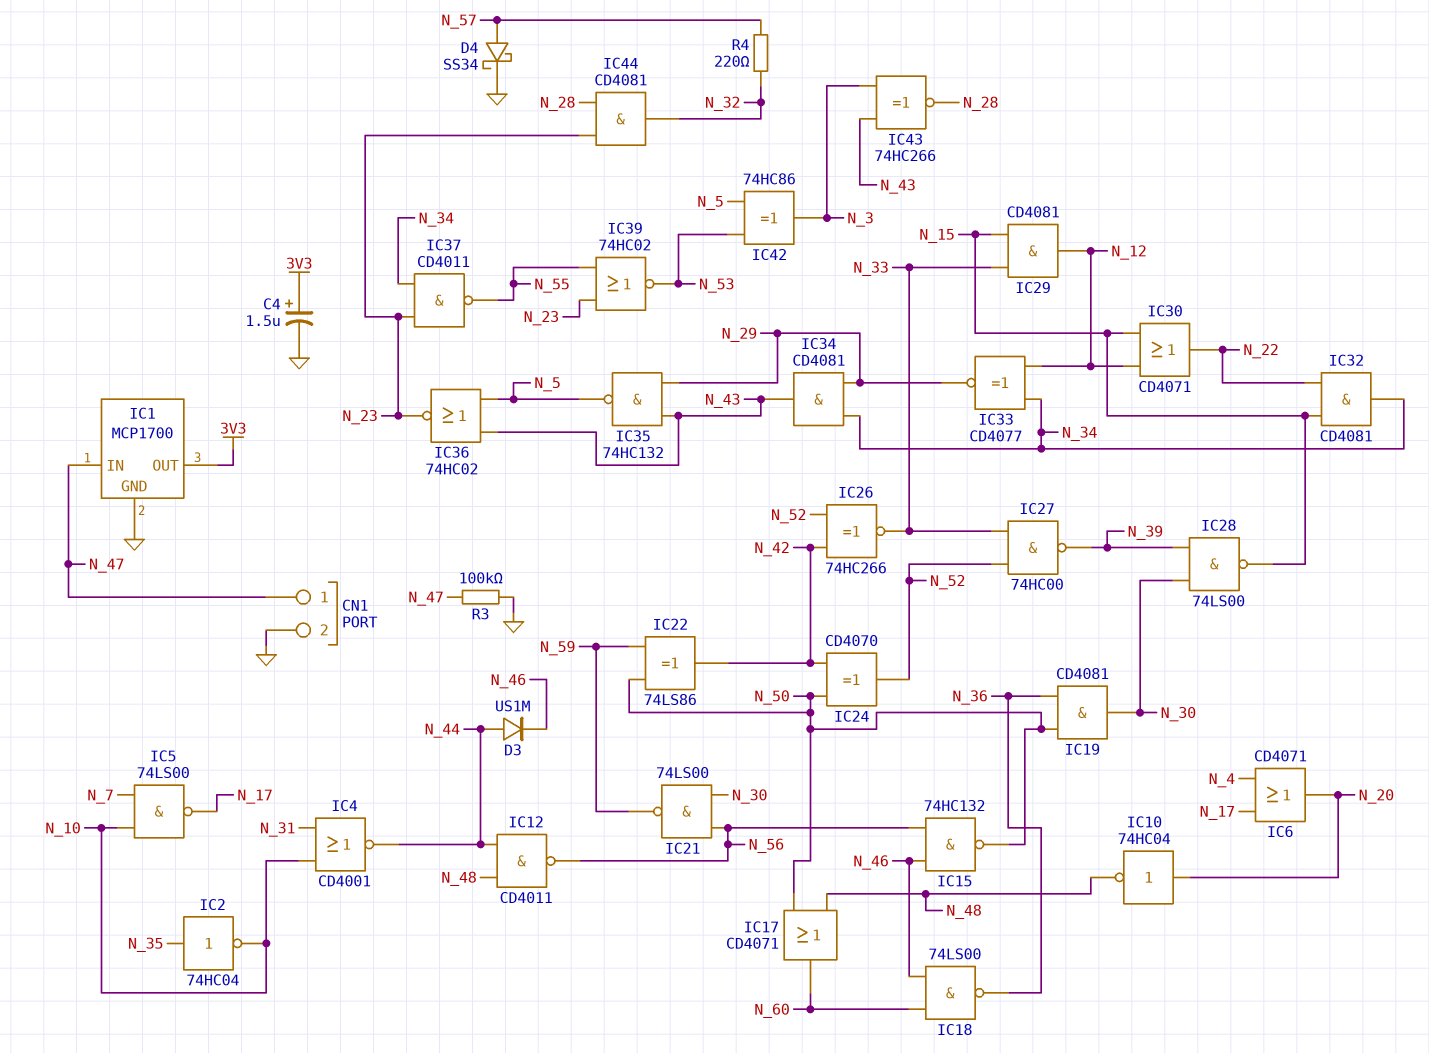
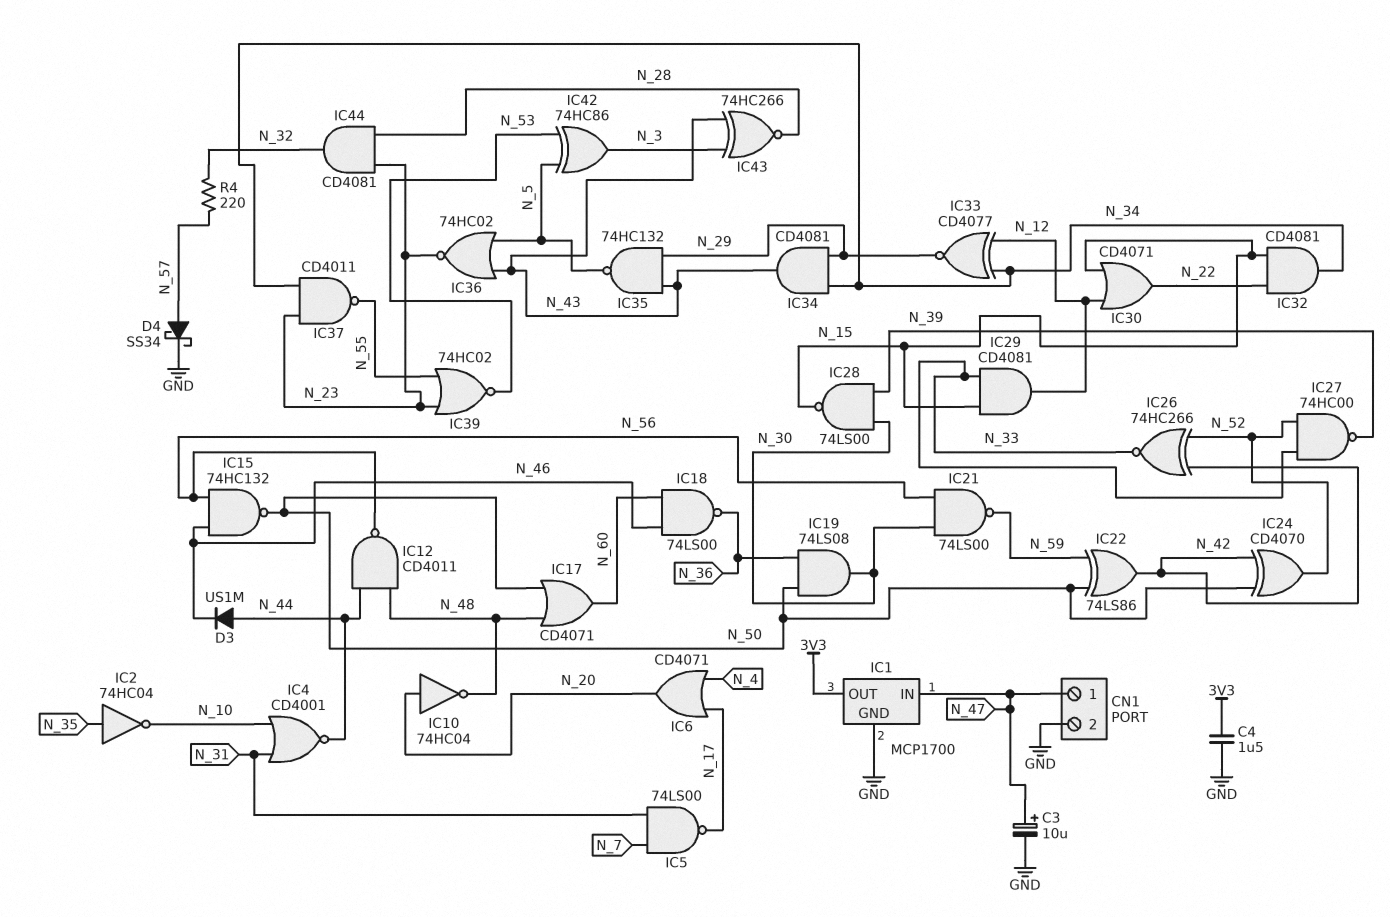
C3: none -> 10uF (plus N_47, minus GND)
C4: 1.5uF (plus 3V3, minus GND) -> 1.5uF (3V3, GND)
IC5: NAND 74LS00 (in N_7, in N_10, out N_17) -> NAND 74LS00 (in N_7, in N_31, out N_17)
IC19: AND CD4081 (in N_36, in N_50, out N_30) -> AND 74LS08 (in N_36, in N_50, out N_30)
R3: 100k (GND, N_47) -> none

